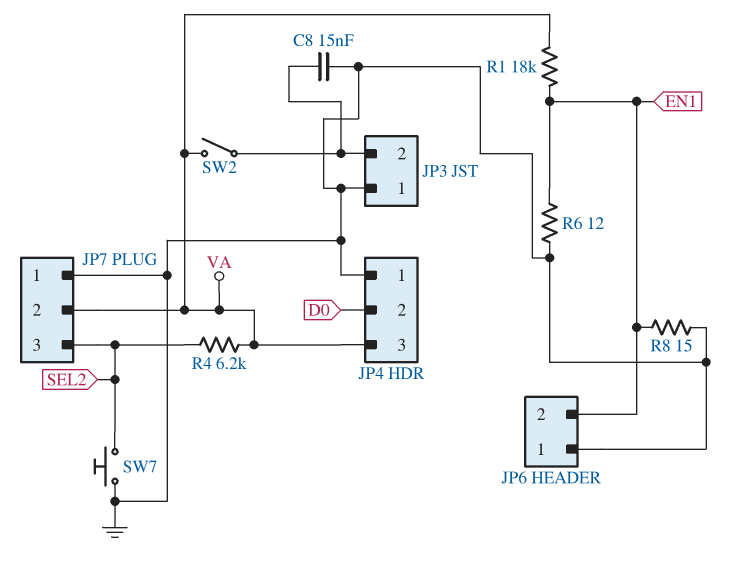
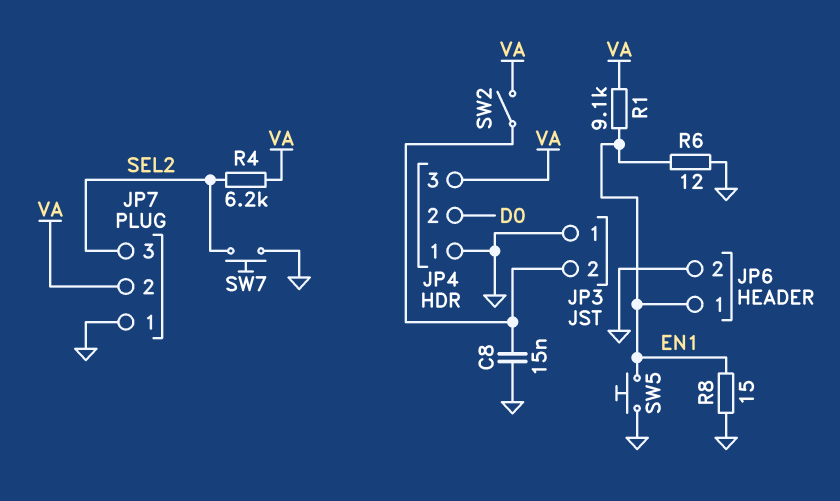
JP6 pin 1: GND -> EN1
JP6 pin 2: EN1 -> GND
R1: 18k (EN1, VA) -> 9.1k (EN1, VA)
SW5: none -> button (EN1, GND)

